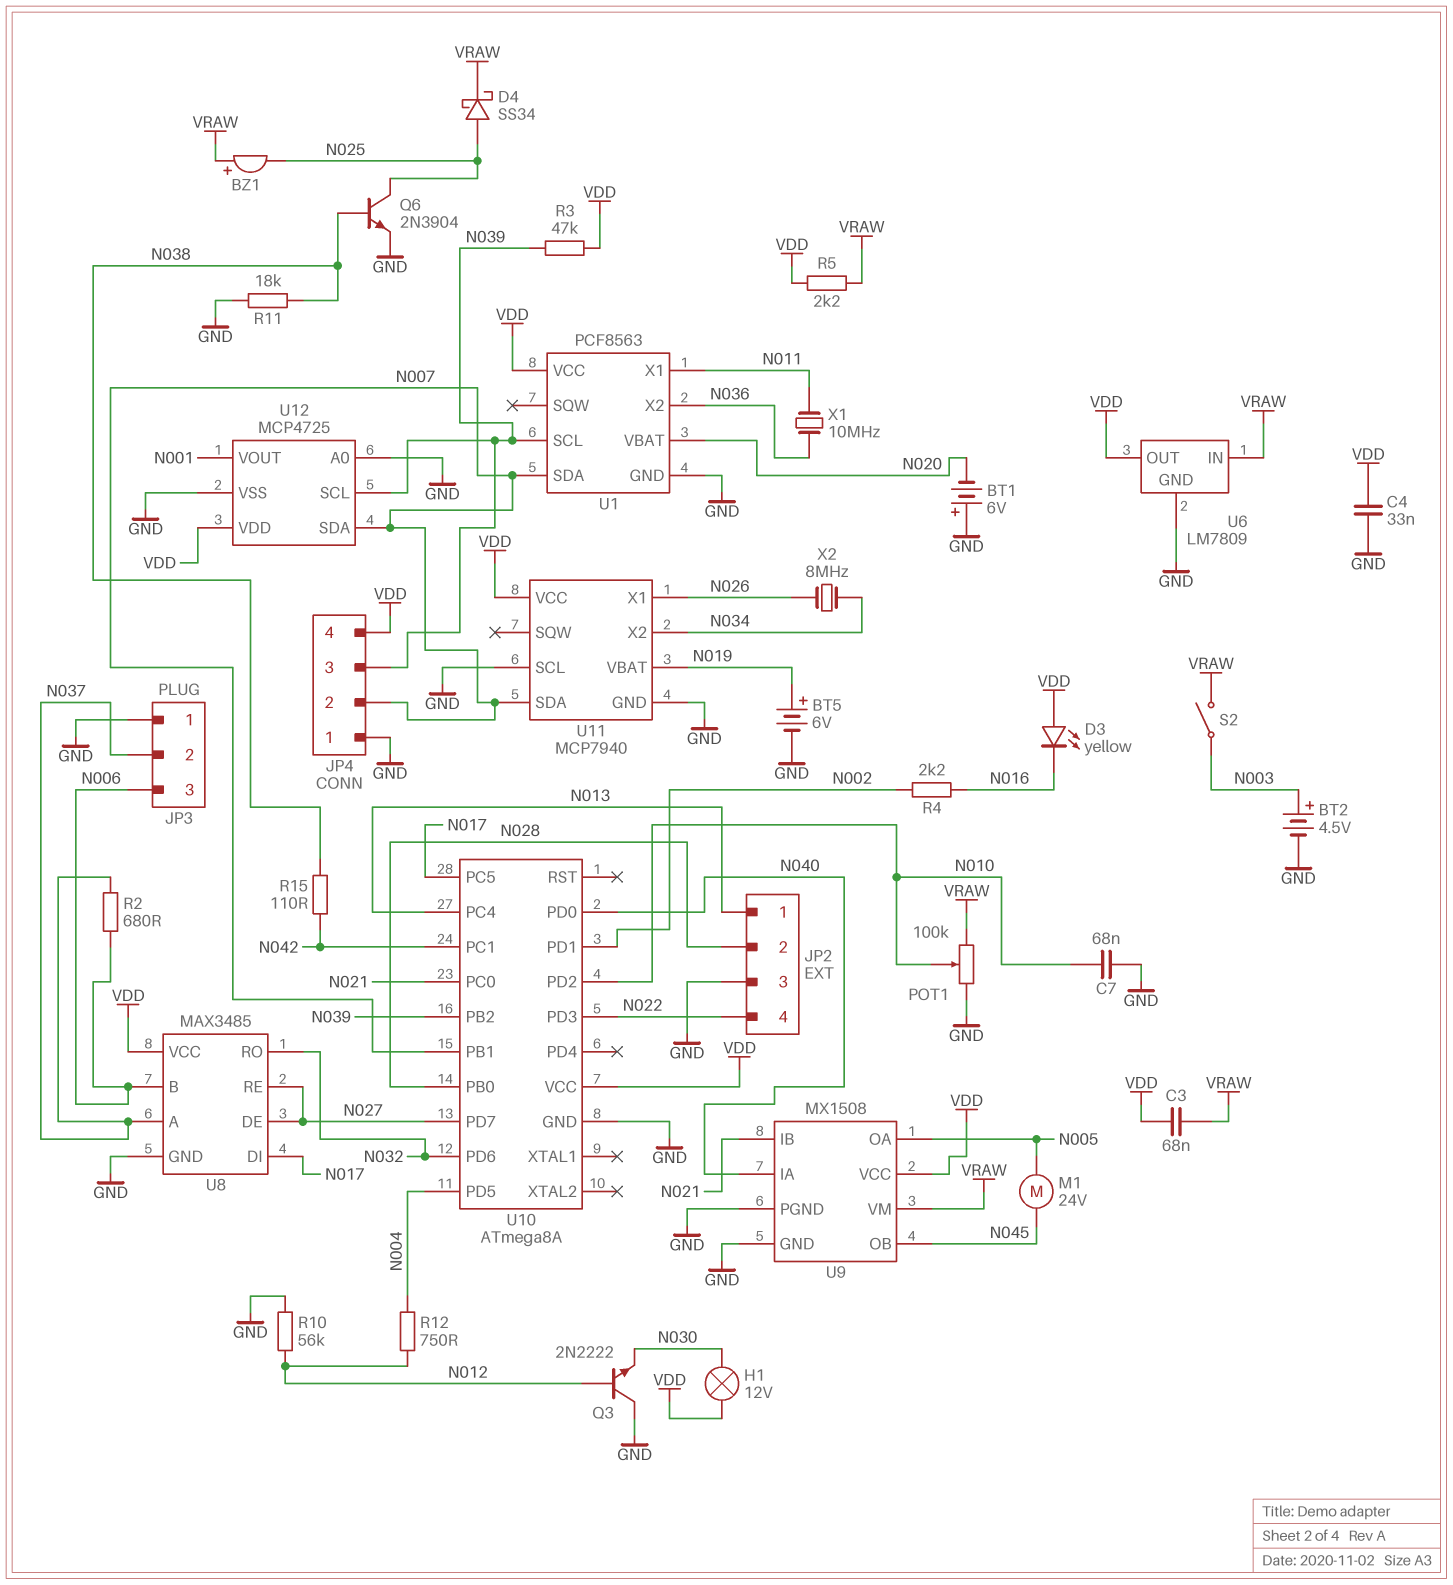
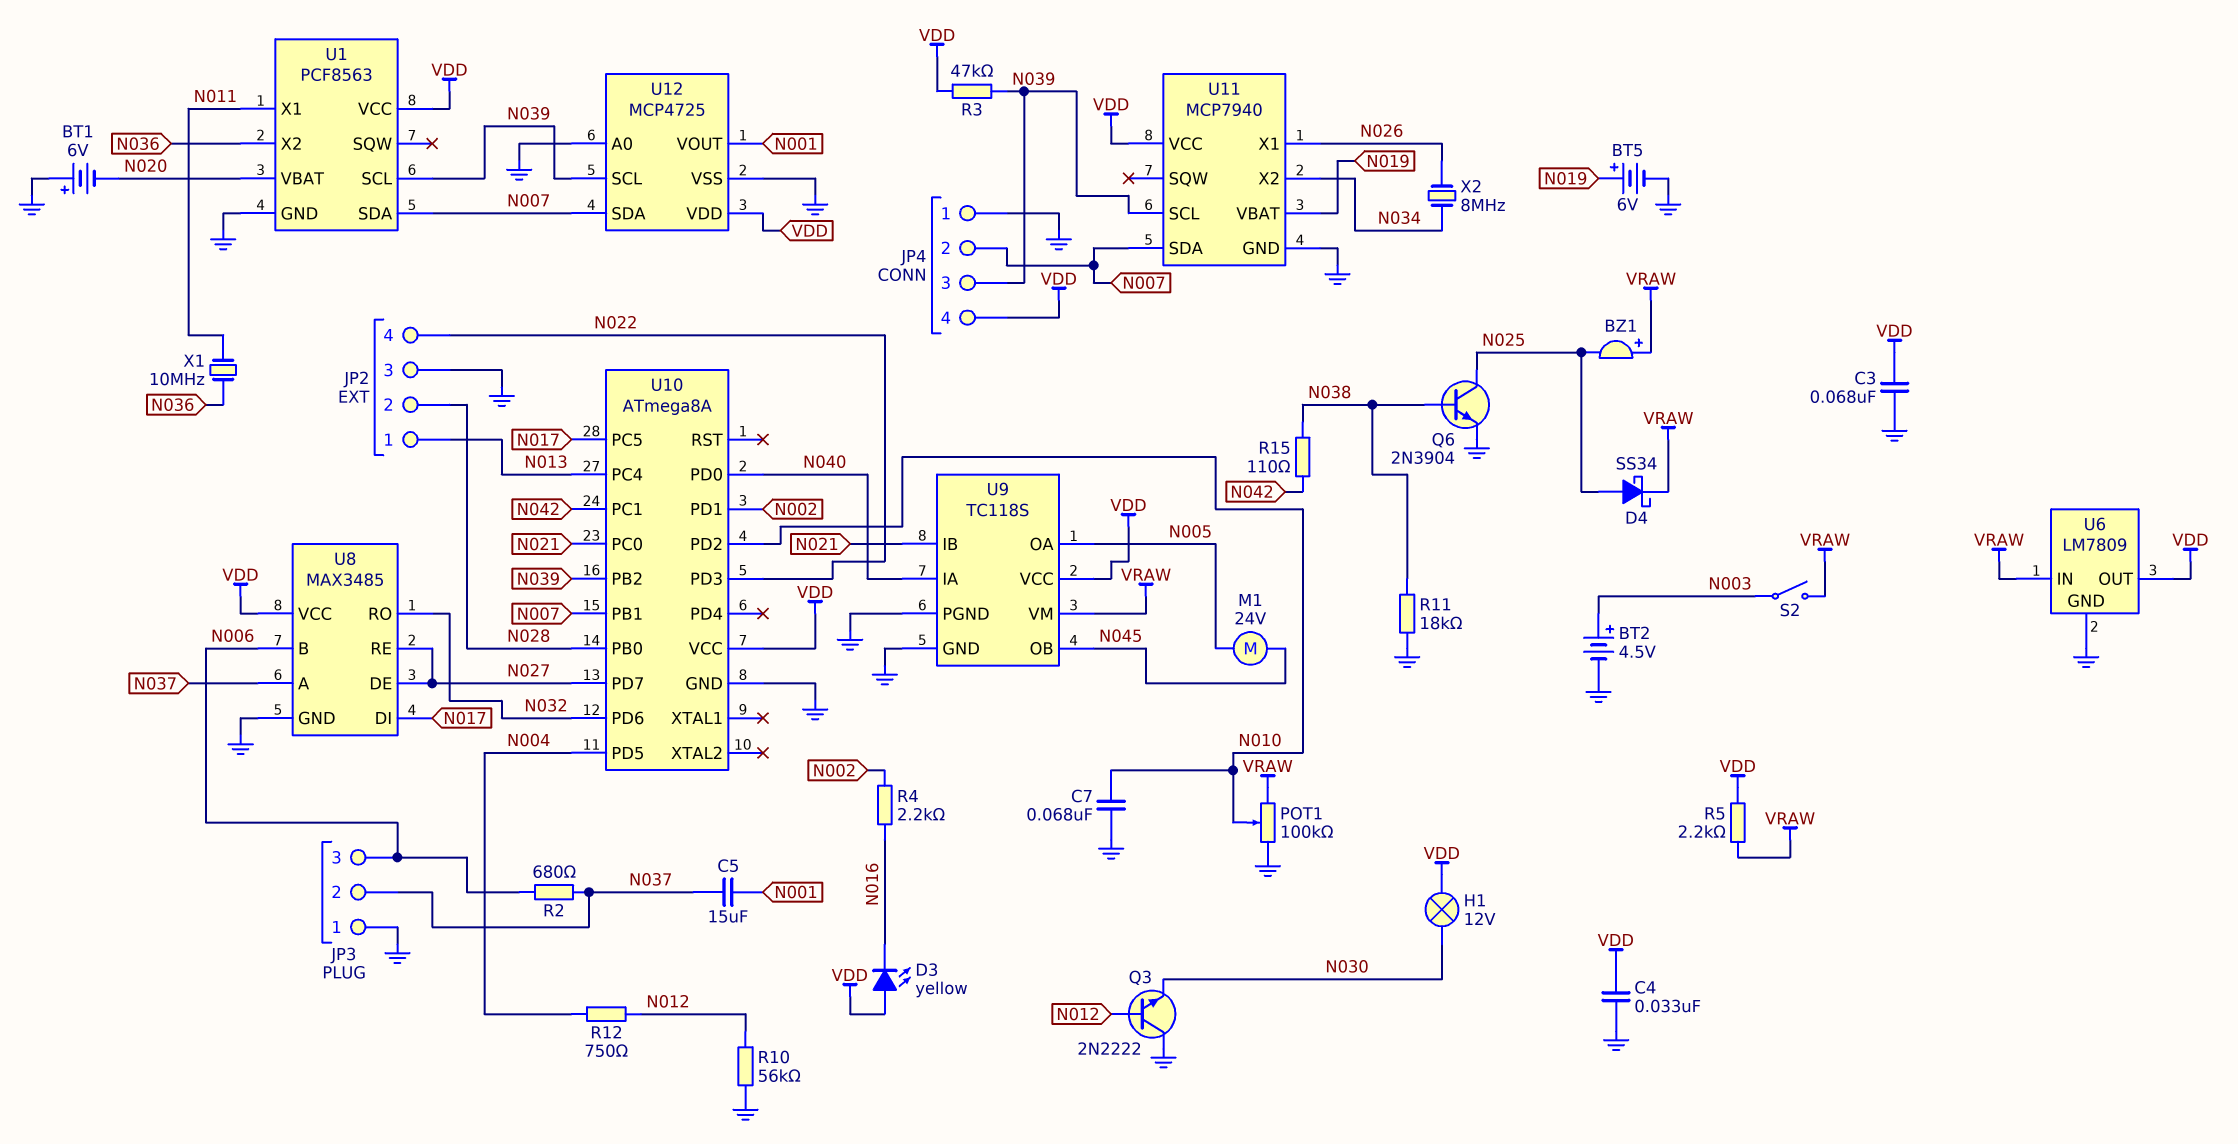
C3: 68nF (VDD, VRAW) -> 68nF (GND, VDD)
C5: none -> 15uF (N001, N037)
U9: MX1508 -> TC118S
U11 pin SCL: GND -> N039

